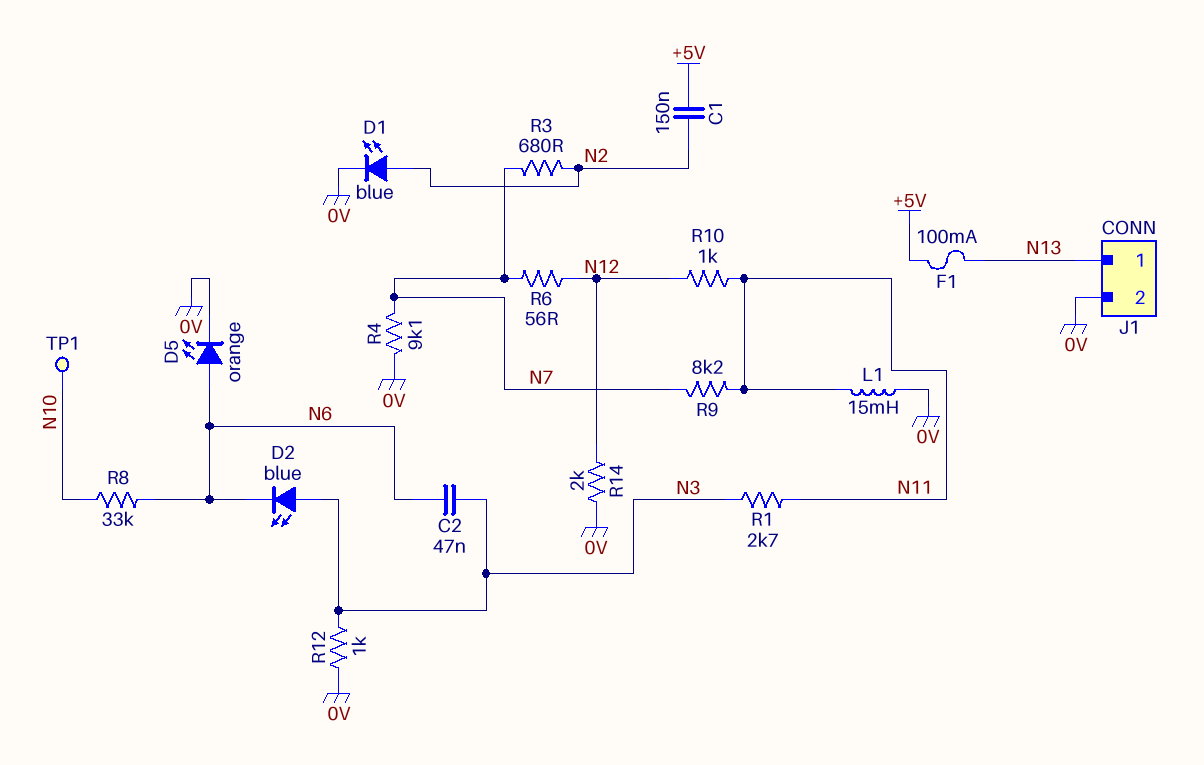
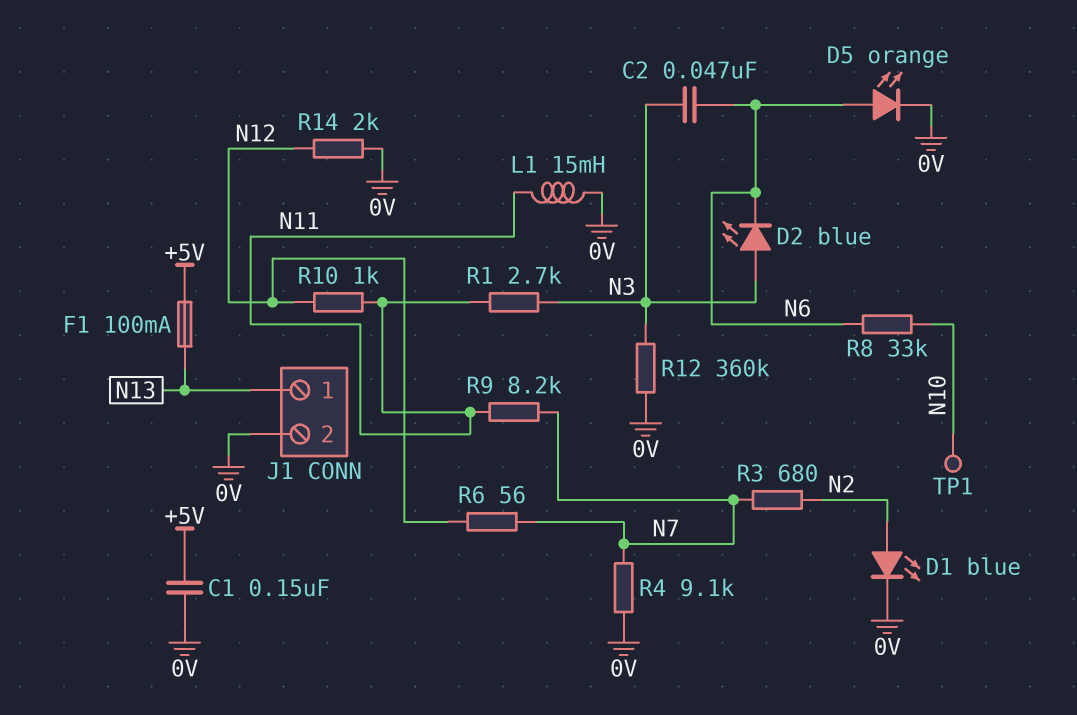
C1: 150nF (+5V, N2) -> 150nF (+5V, 0V)
R12: 1k (0V, N3) -> 360k (0V, N3)

